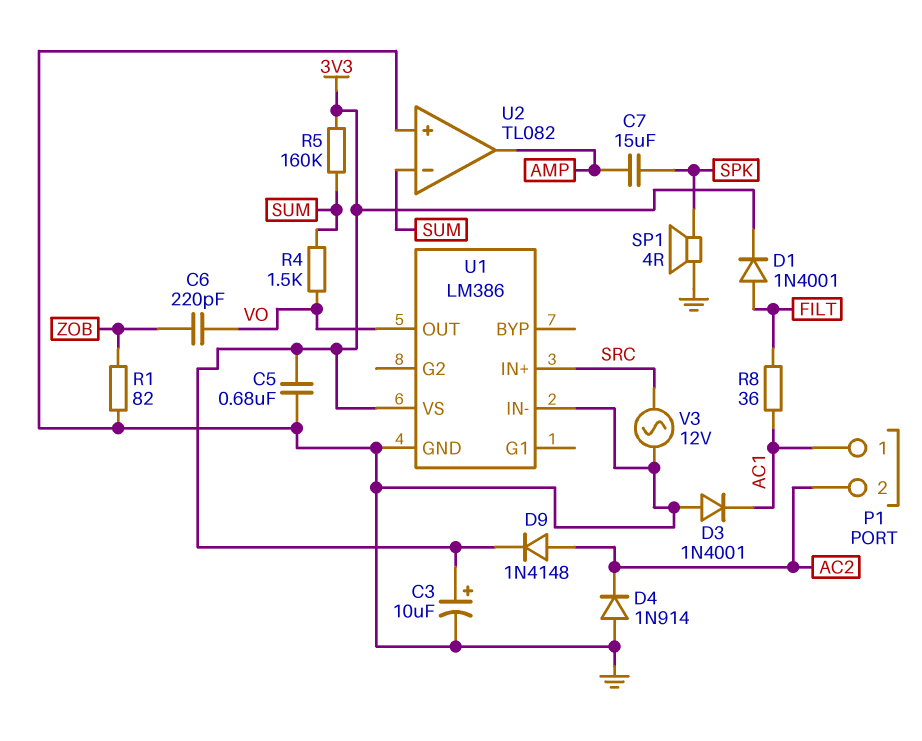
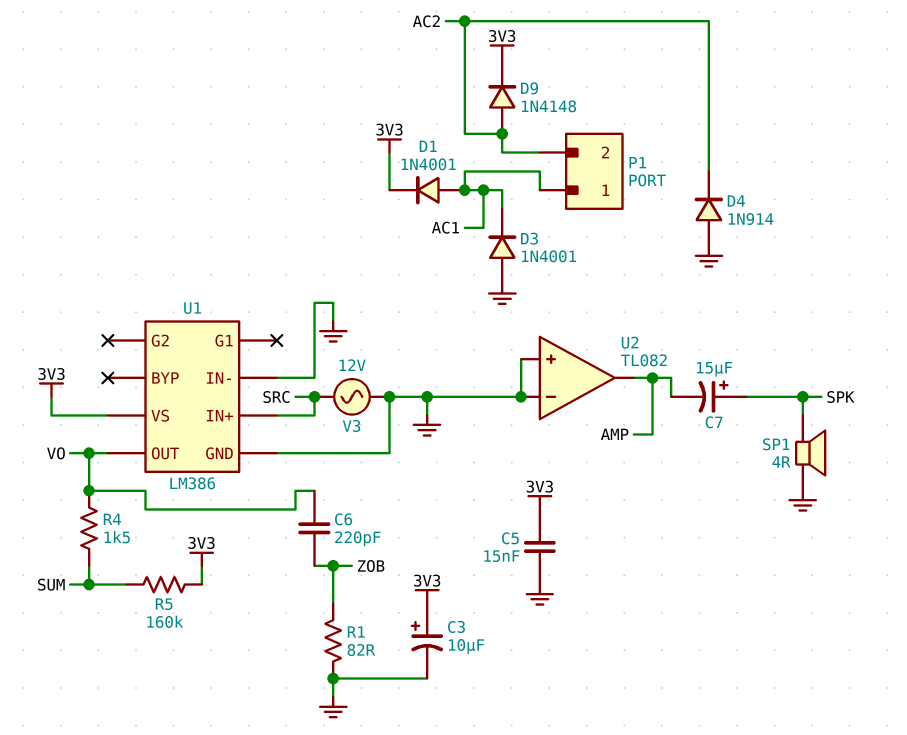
C5: 680nF (3V3, GND) -> 15nF (3V3, GND)
C7: 15uF (AMP, SPK) -> 15uF (plus SPK, minus AMP)
D1: diode 1N4001 (A FILT, K 3V3) -> diode 1N4001 (A AC1, K 3V3)
R8: 36 (AC1, FILT) -> none
U2 pin in-: SUM -> GND

